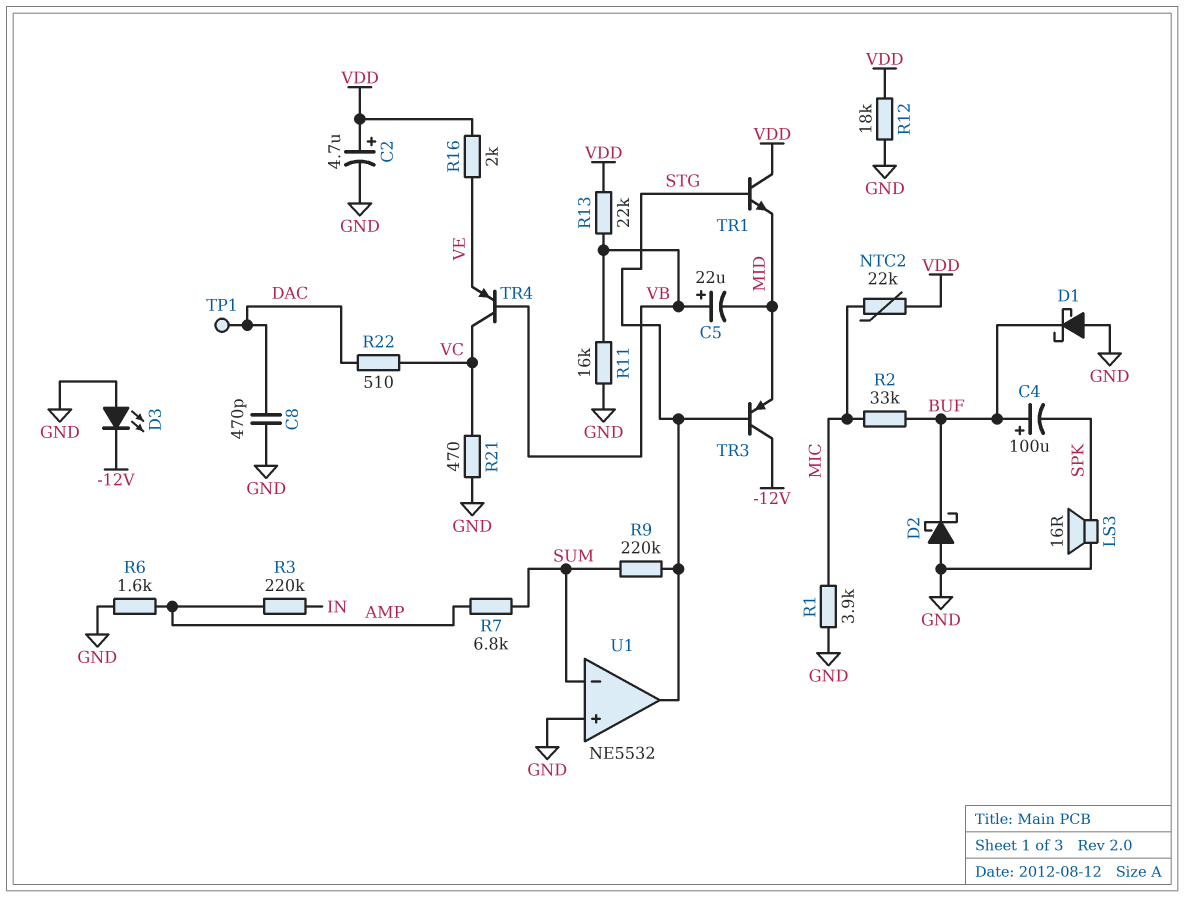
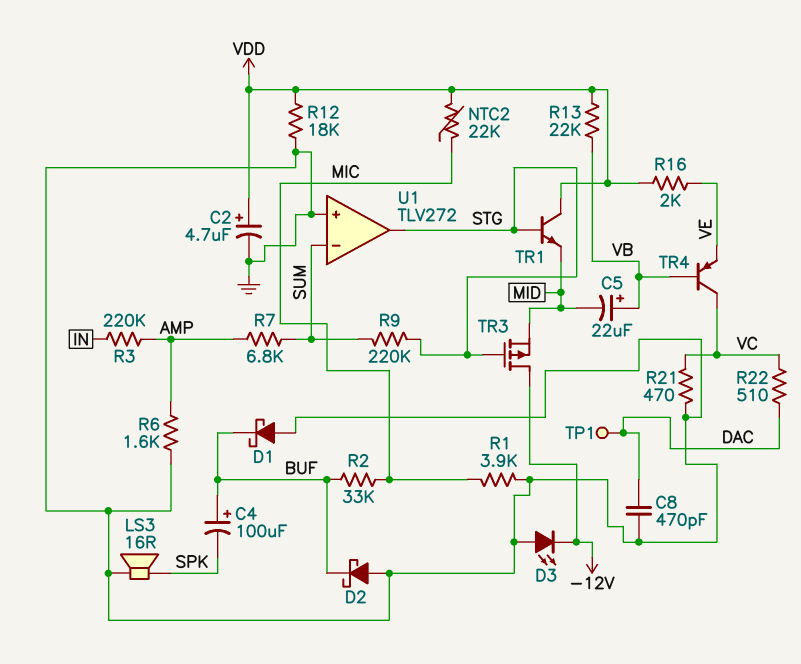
R11: 16k (GND, VB) -> none
TR3: PNP (B STG, C -12V, E MID) -> PMOS (G STG, D -12V, S MID)
U1: NE5532 -> TLV272

